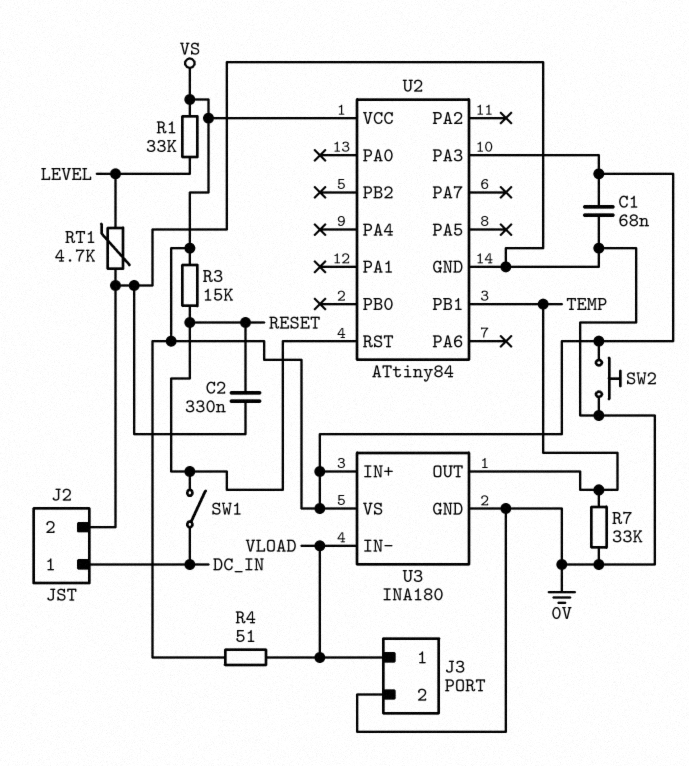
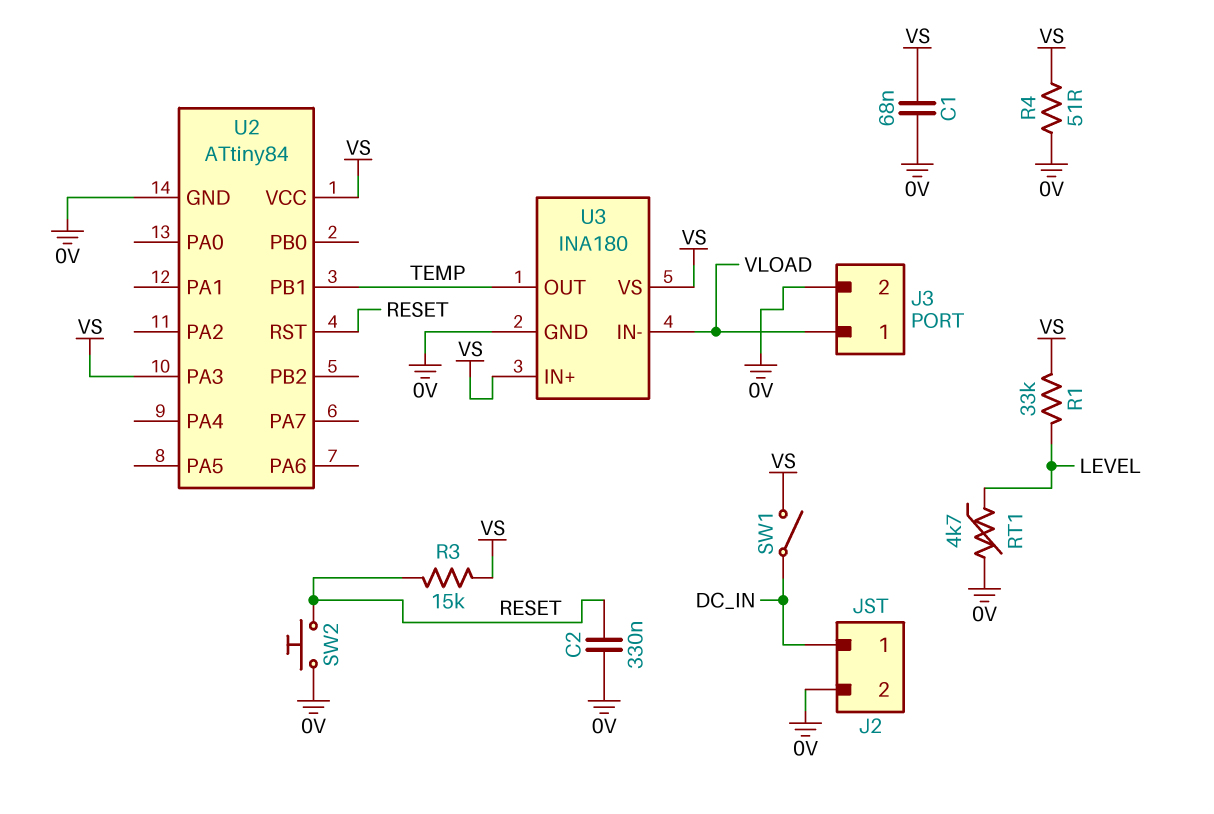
R4: 51 (VLOAD, VS) -> 51 (0V, VS)
R7: 33k (0V, TEMP) -> none
SW1: switch (DC_IN, RESET) -> switch (DC_IN, VS)
SW2: button (0V, VS) -> button (0V, RESET)

